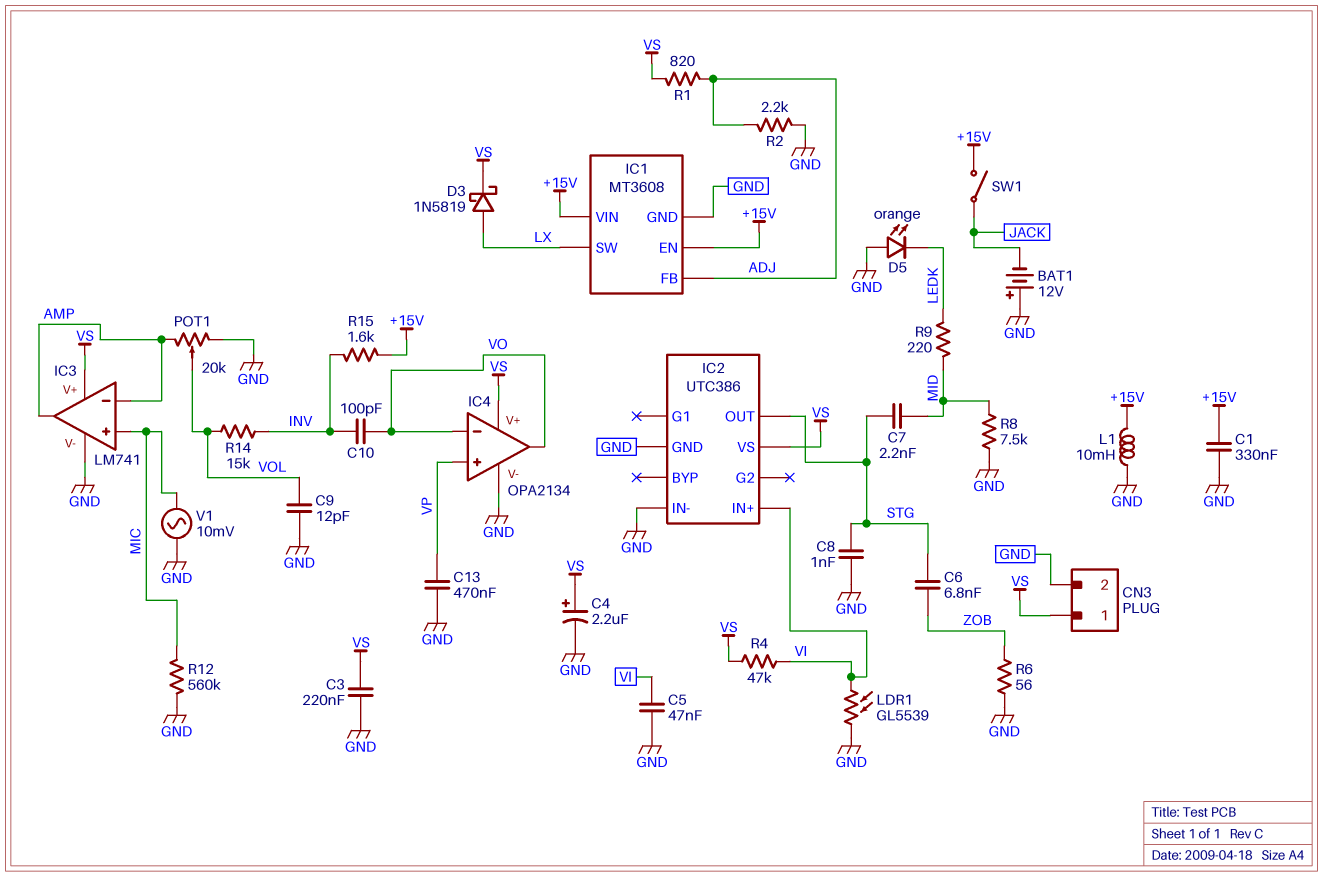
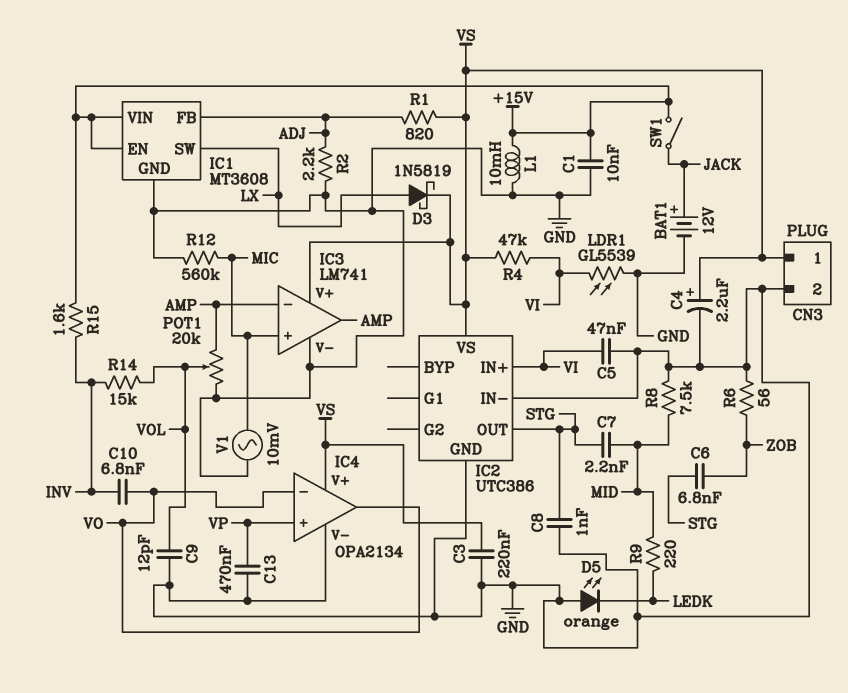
BAT1: 12V (plus GND, minus JACK) -> 12V (plus JACK, minus GND)
C1: 330nF (+15V, GND) -> 10nF (+15V, GND)
C10: 100pF (INV, VO) -> 6.8nF (INV, VO)

